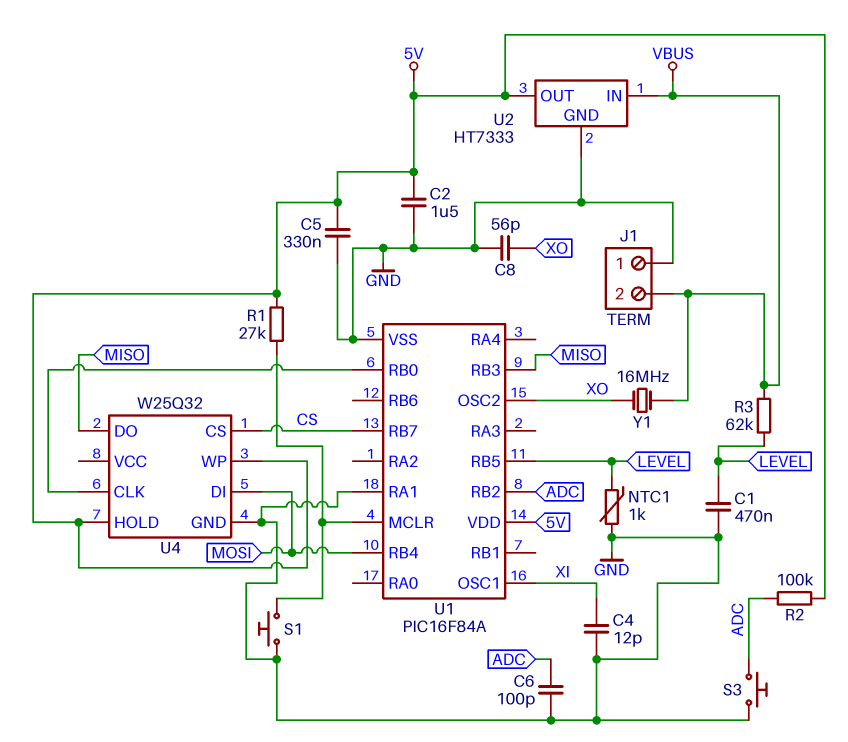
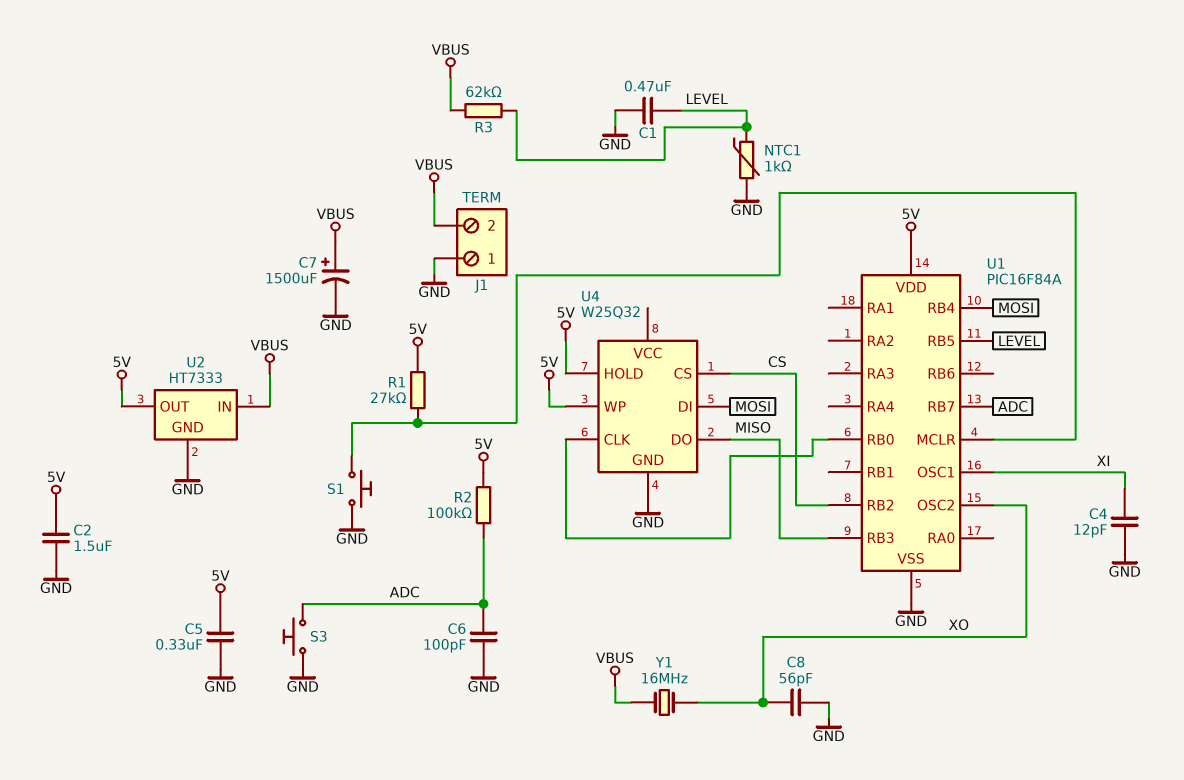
C7: none -> 1500uF (plus VBUS, minus GND)
U1 pin RA1: GND -> none
U1 pin RB2: ADC -> CS
U1 pin RB7: CS -> ADC

